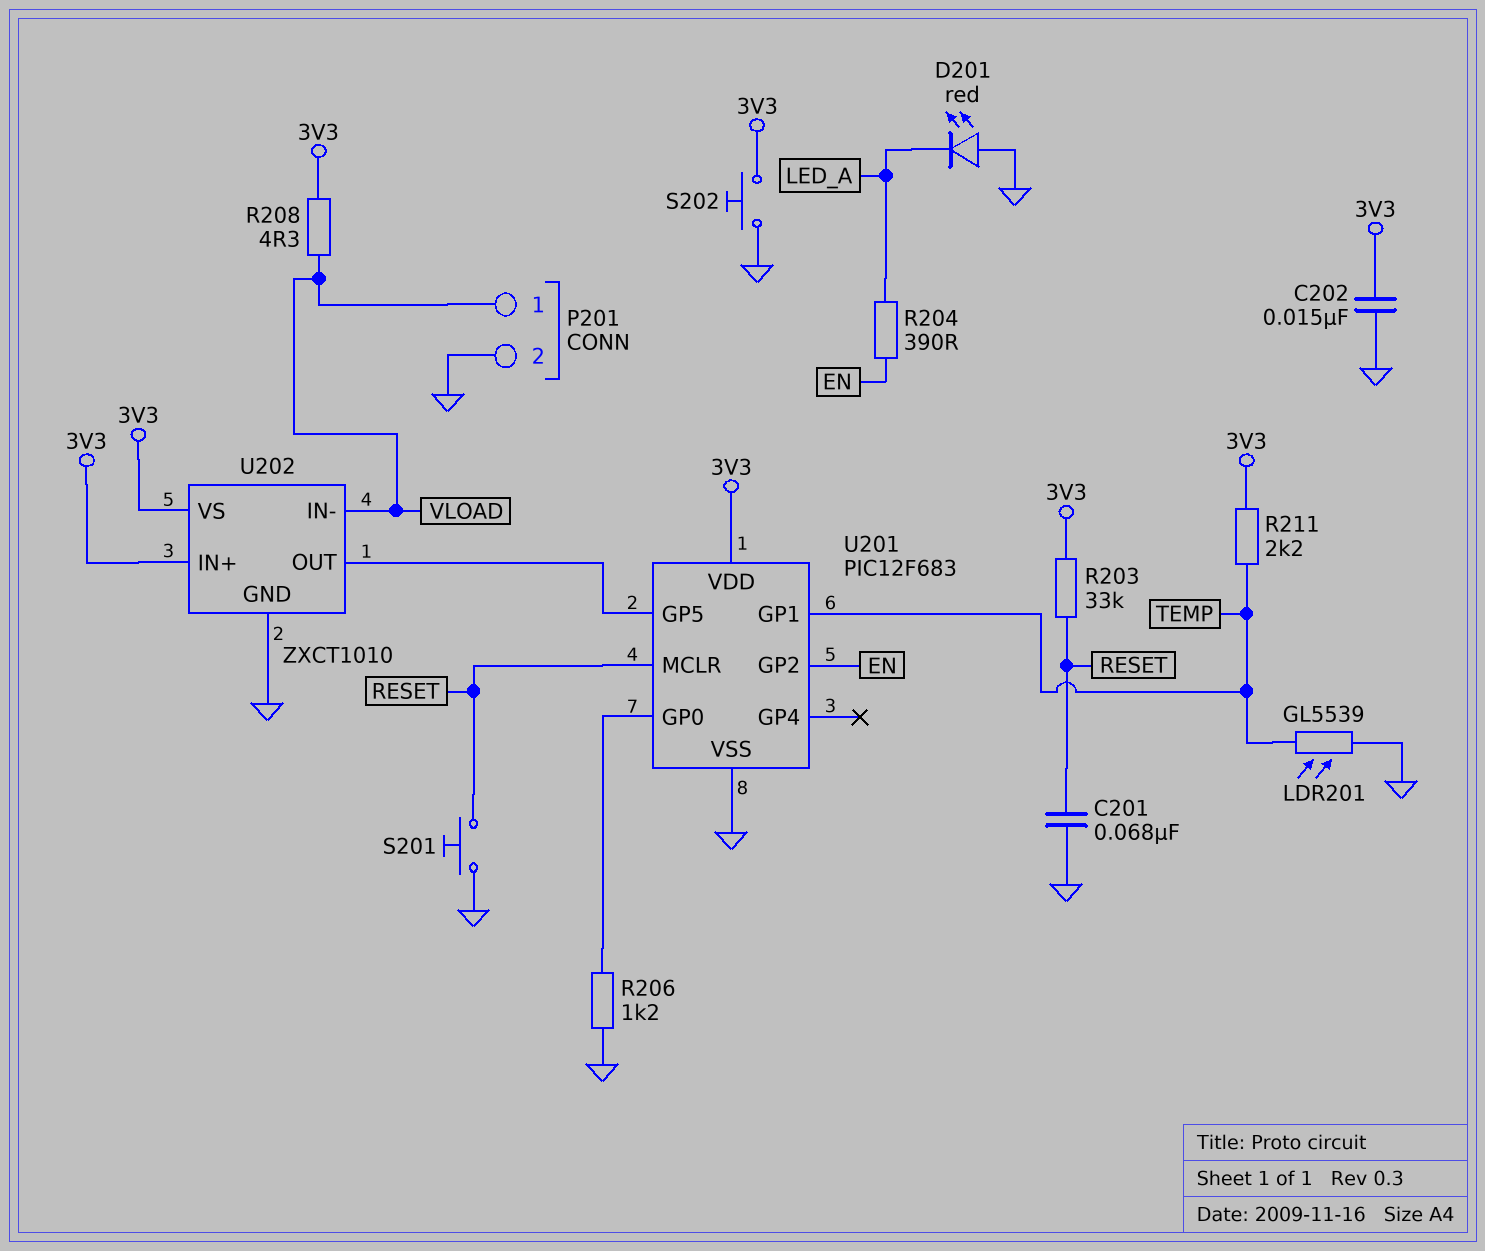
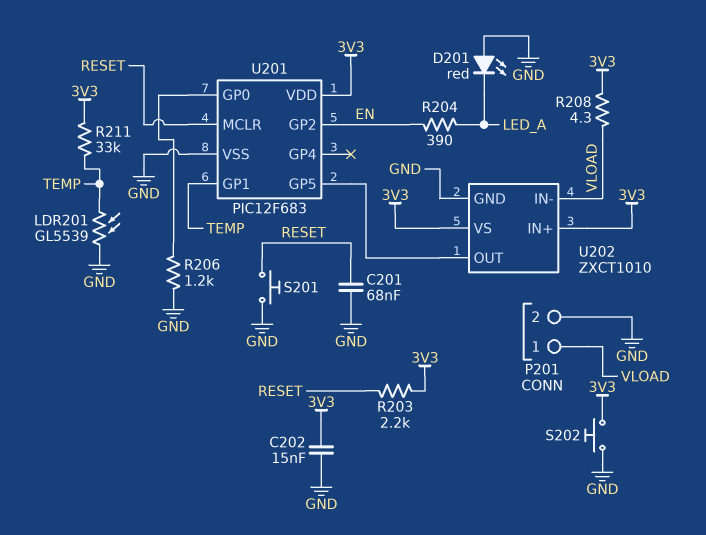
R203: 33k (3V3, RESET) -> 2.2k (3V3, RESET)
R211: 2.2k (3V3, TEMP) -> 33k (3V3, TEMP)

